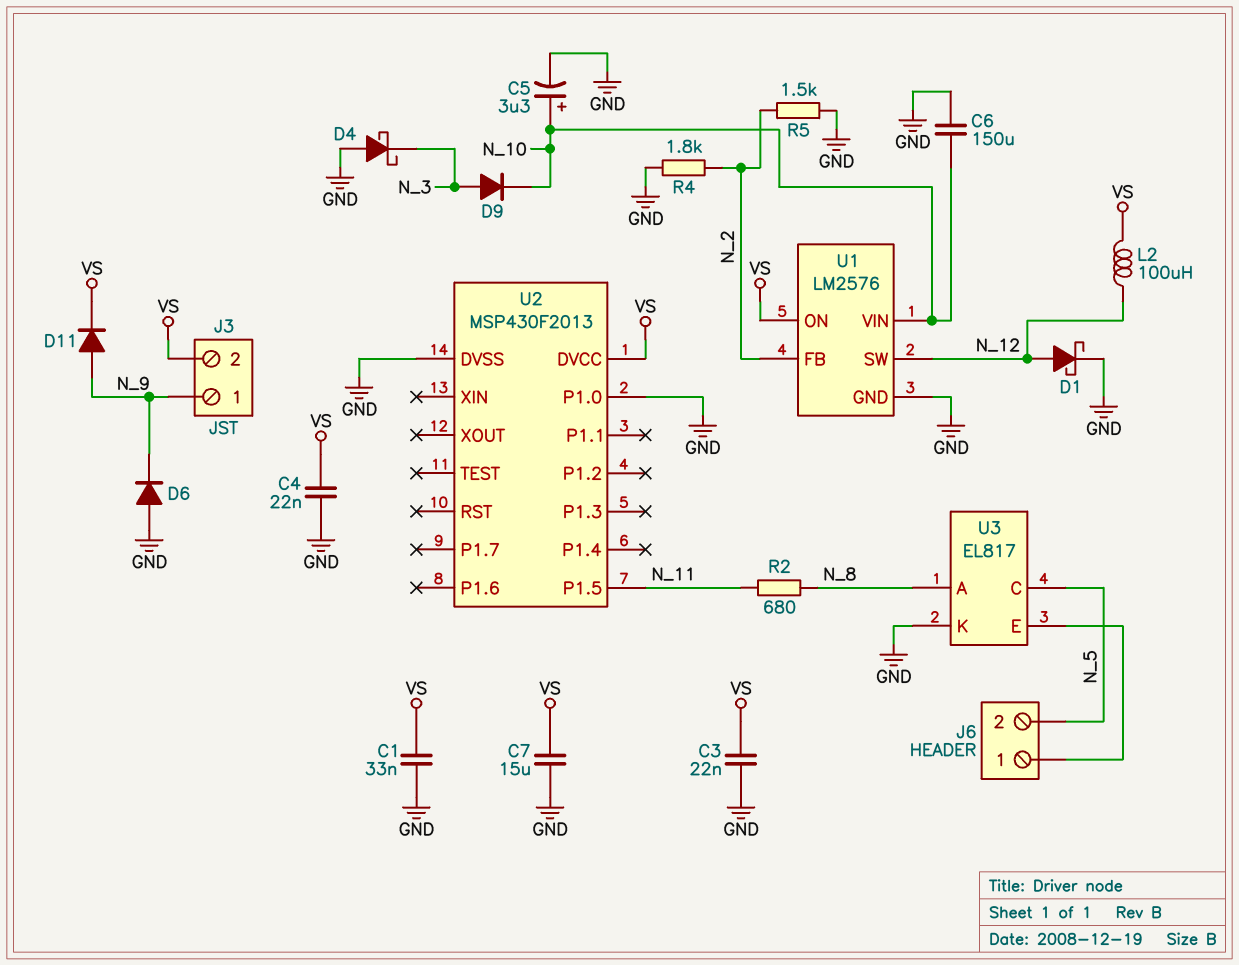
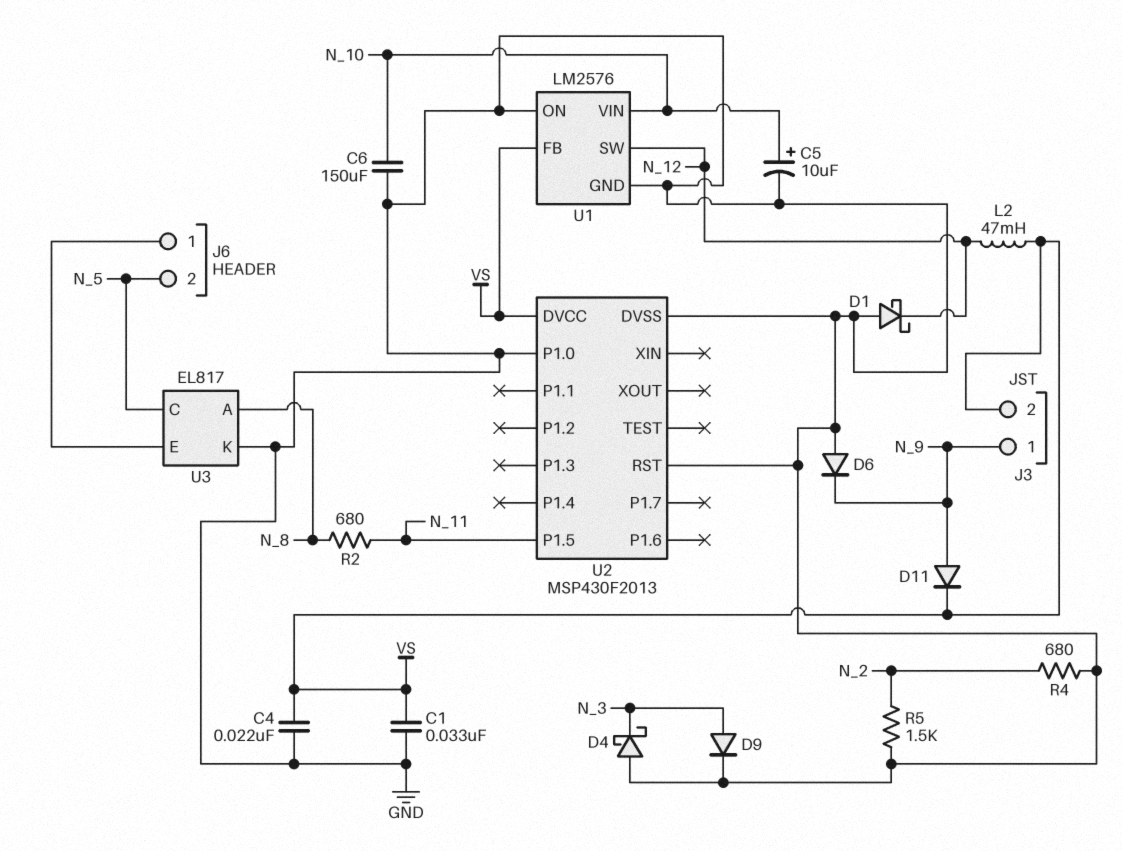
C3: 22nF (GND, VS) -> none
C5: 3.3uF (plus N_10, minus GND) -> 10uF (plus N_10, minus GND)
C7: 15uF (GND, VS) -> none
D1: schottky (A N_12, K GND) -> schottky (A GND, K N_12)
D9: diode (A N_3, K N_10) -> diode (A N_3, K GND)
L2: 100uH (N_12, VS) -> 47mH (N_12, VS)
R4: 1.8k (GND, N_2) -> 680 (GND, N_2)
U1 pin FB: N_2 -> VS
U1 pin ON: VS -> GND
U2 pin RST: none -> GND

